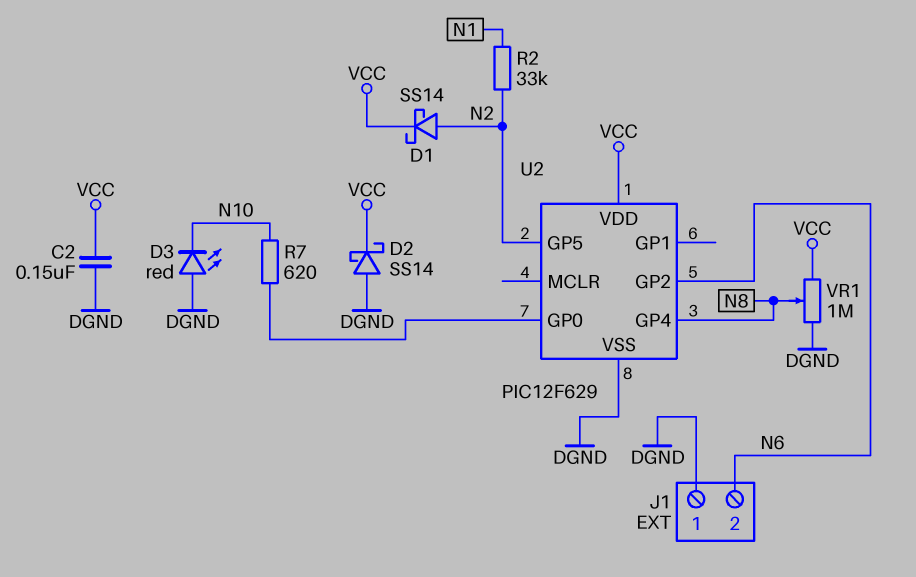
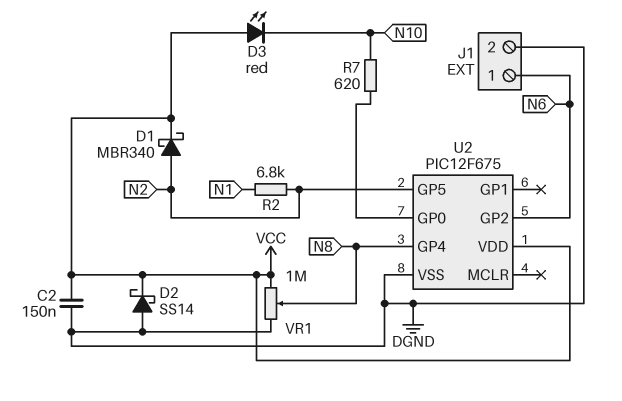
D1: schottky SS14 (A N2, K VCC) -> schottky MBR340 (A N2, K VCC)
D3: LED red (A DGND, K N10) -> LED red (A VCC, K N10)
J1 pin 1: DGND -> N6
J1 pin 2: N6 -> DGND
R2: 33k (N1, N2) -> 6.8k (N1, N2)
U2: PIC12F629 -> PIC12F675

